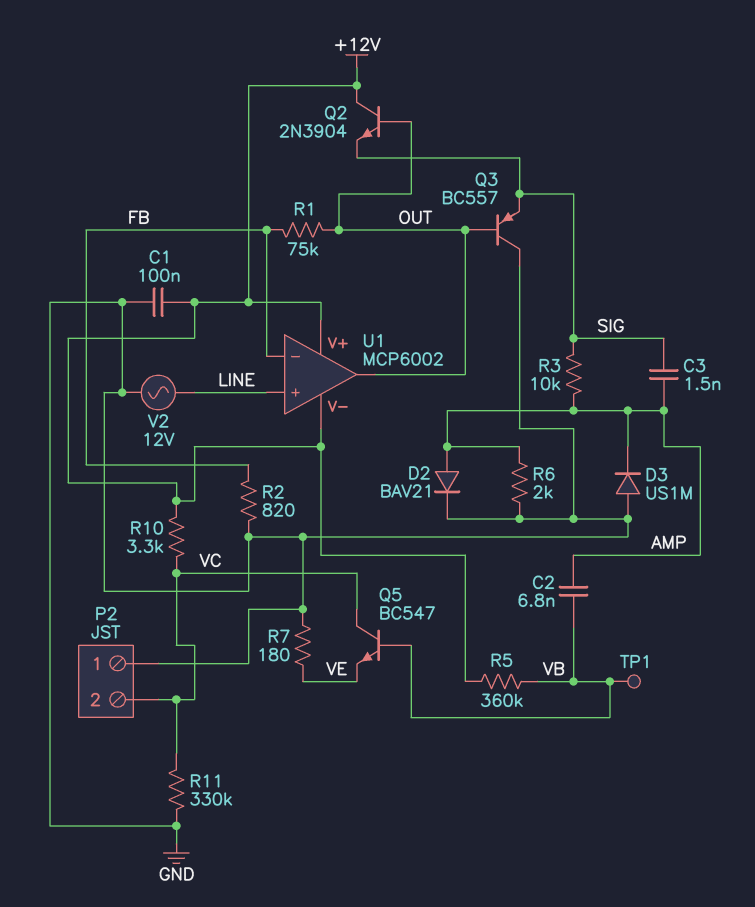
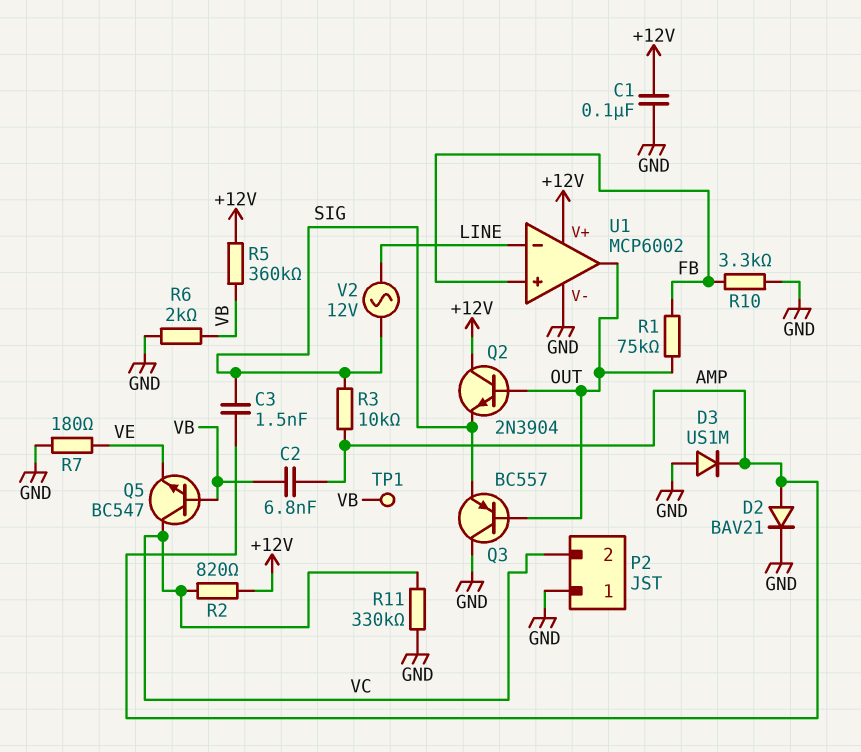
R2: 820 (FB, GND) -> 820 (+12V, VC)
R6: 2k (AMP, GND) -> 2k (GND, VB)
R10: 3.3k (+12V, VC) -> 3.3k (FB, GND)
U1 pin V-: +12V -> GND
U1 pin in+: LINE -> FB
U1 pin in-: FB -> LINE
V2: AC 12V (GND, LINE) -> AC 12V (LINE, SIG)

